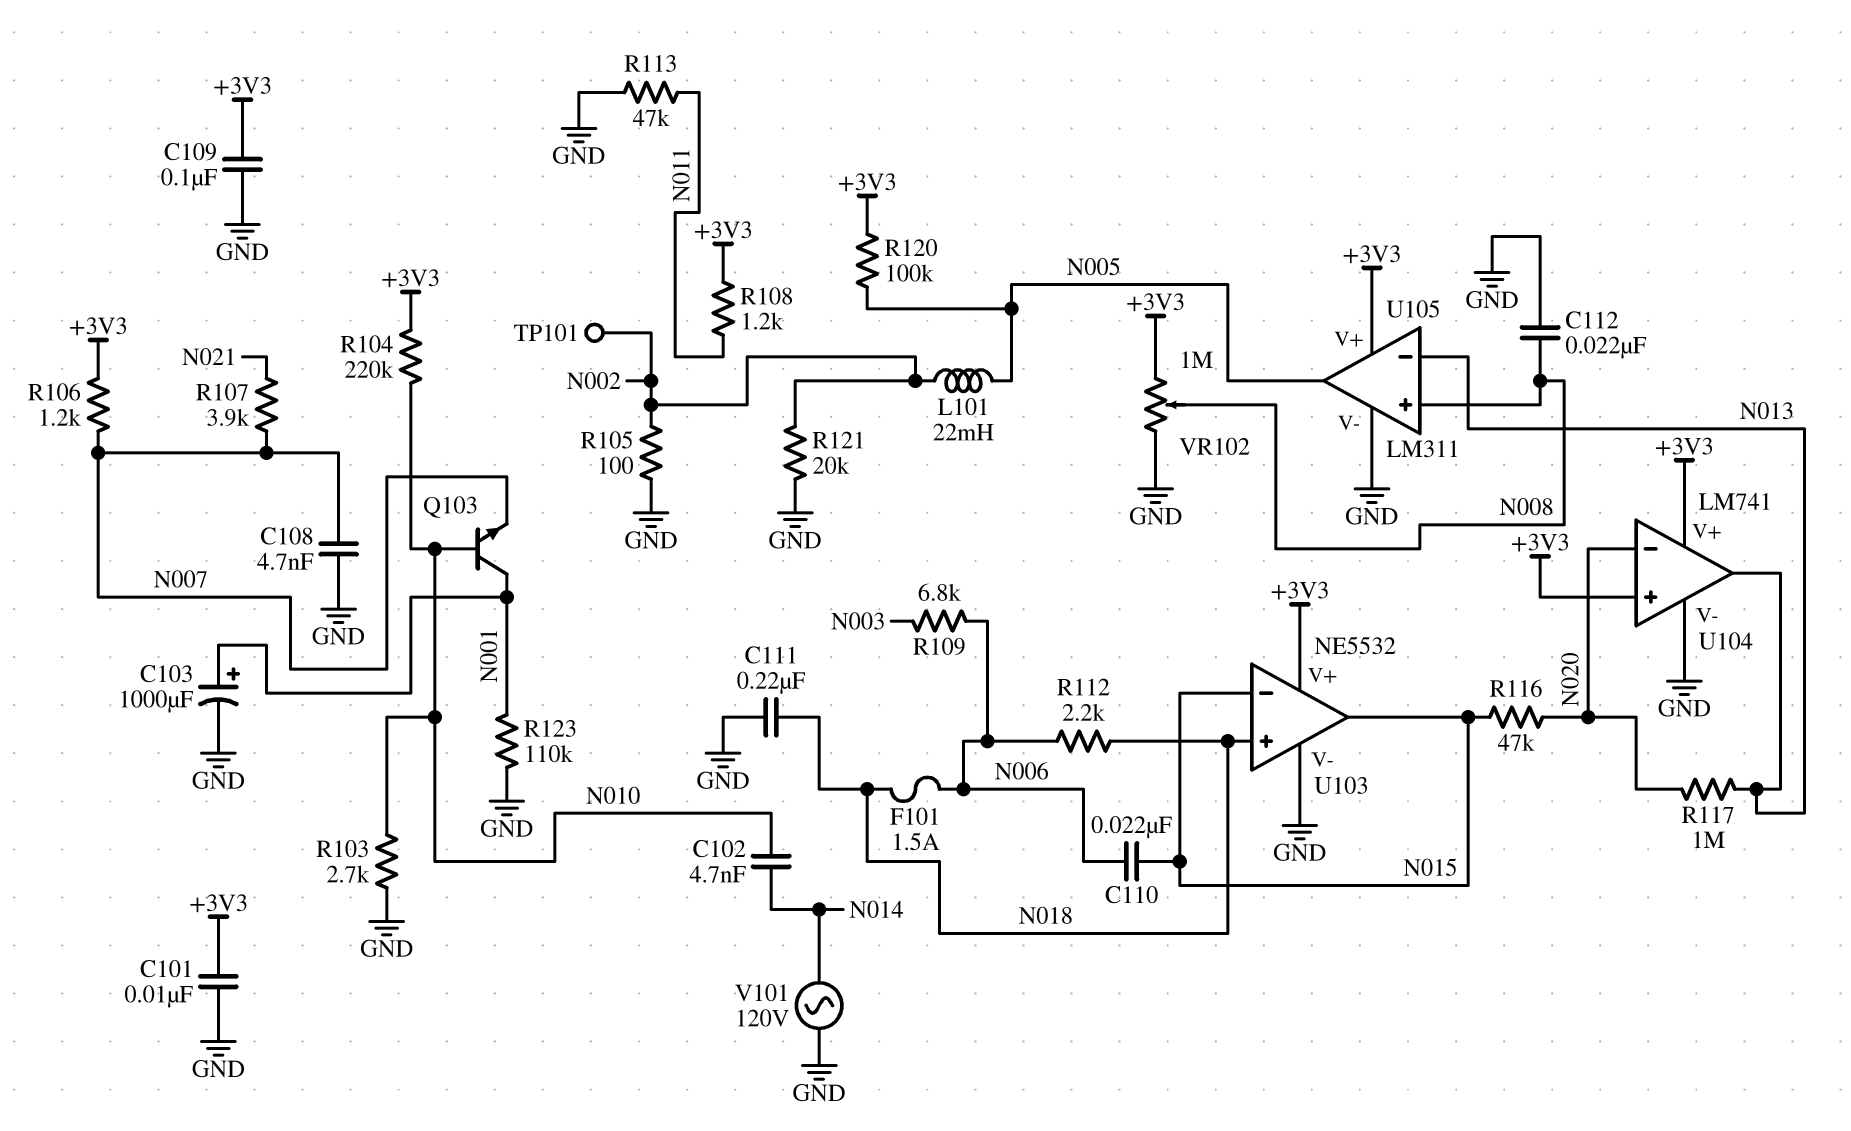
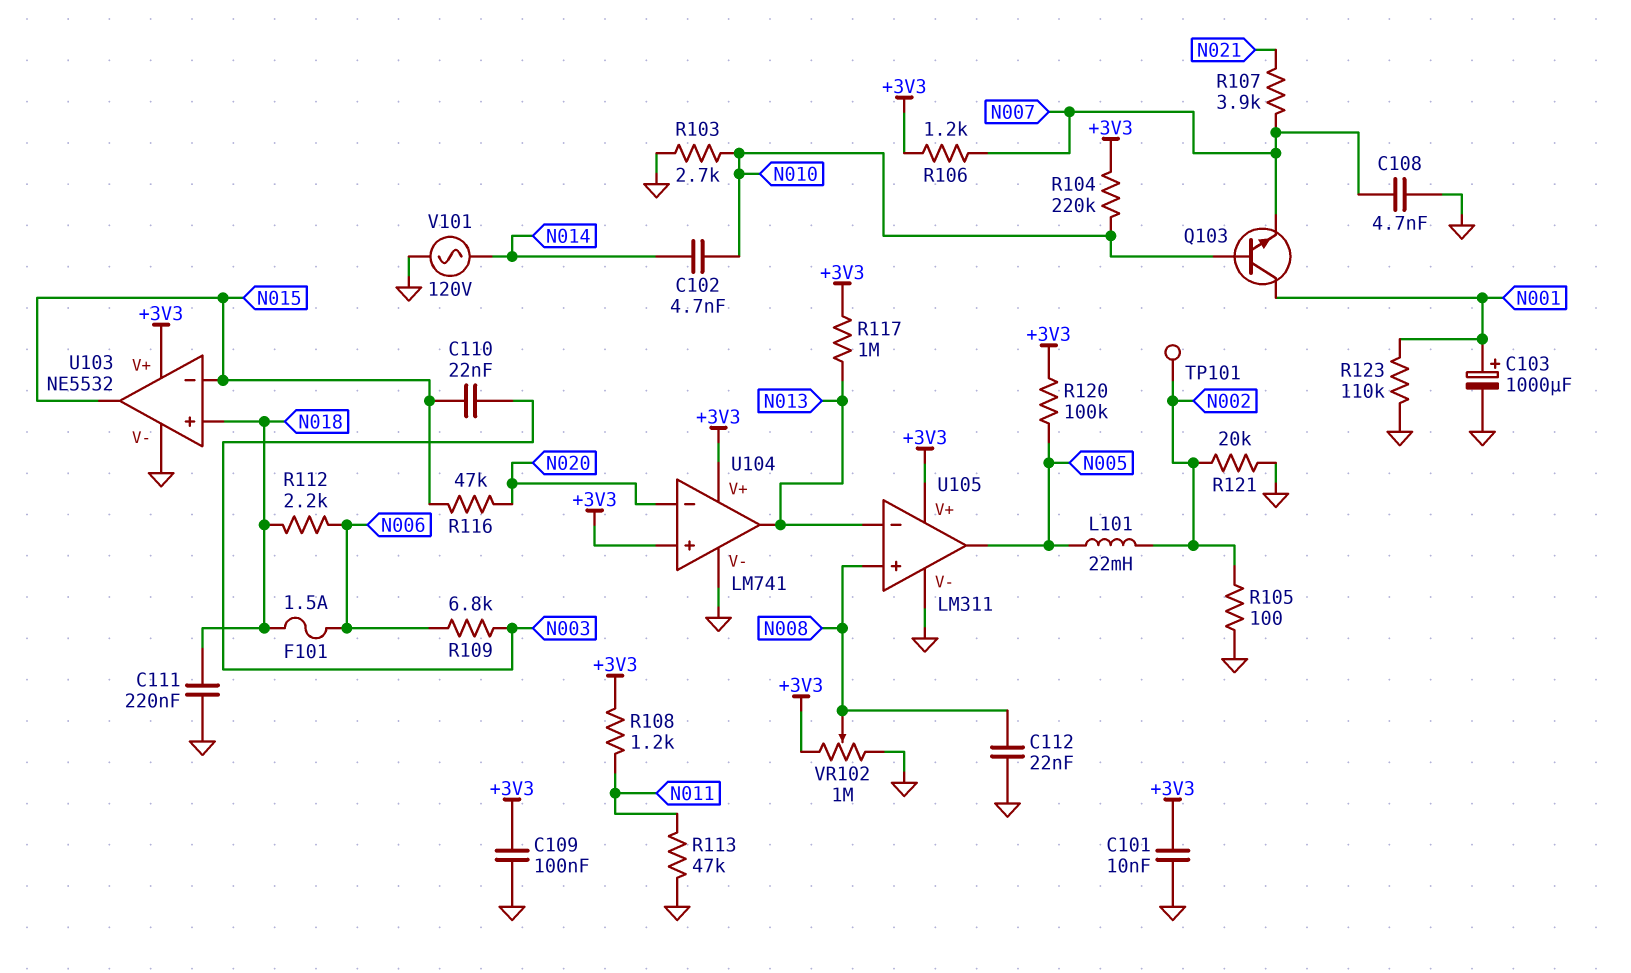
C110: 22nF (N006, N015) -> 22nF (N003, N015)
R117: 1M (N013, N020) -> 1M (+3V3, N013)

